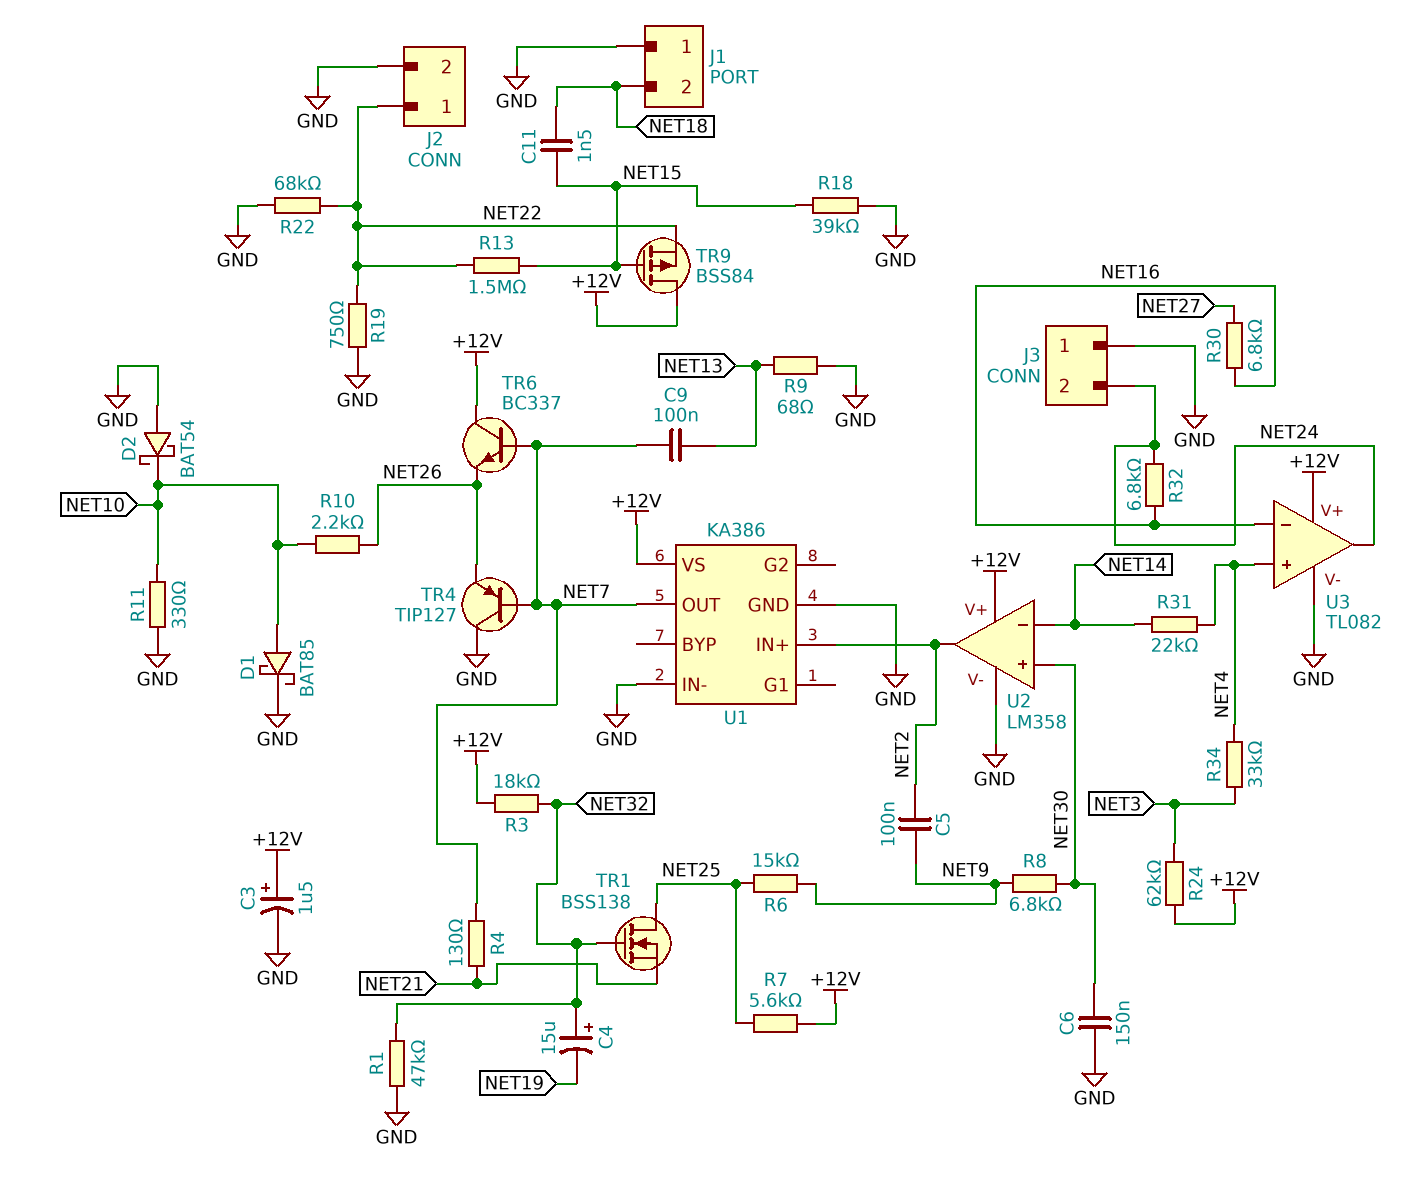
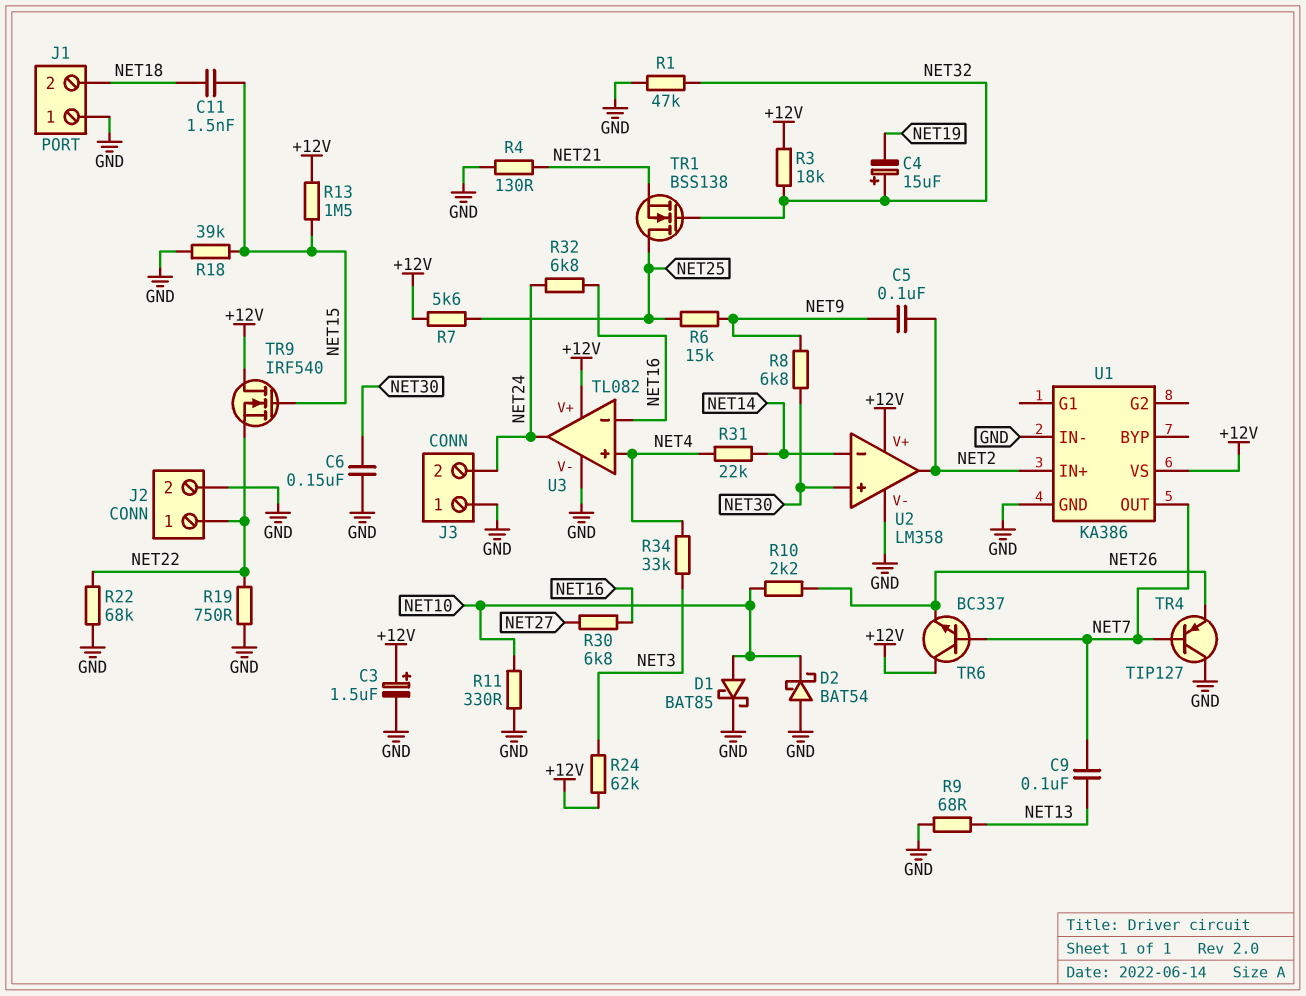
R4: 130 (NET7, NET21) -> 130 (GND, NET21)
R13: 1.5M (NET15, NET22) -> 1.5M (+12V, NET15)
TR9: PMOS BSS84 (G NET15, D +12V, S NET22) -> NMOS IRF540 (G NET15, D +12V, S NET22)

